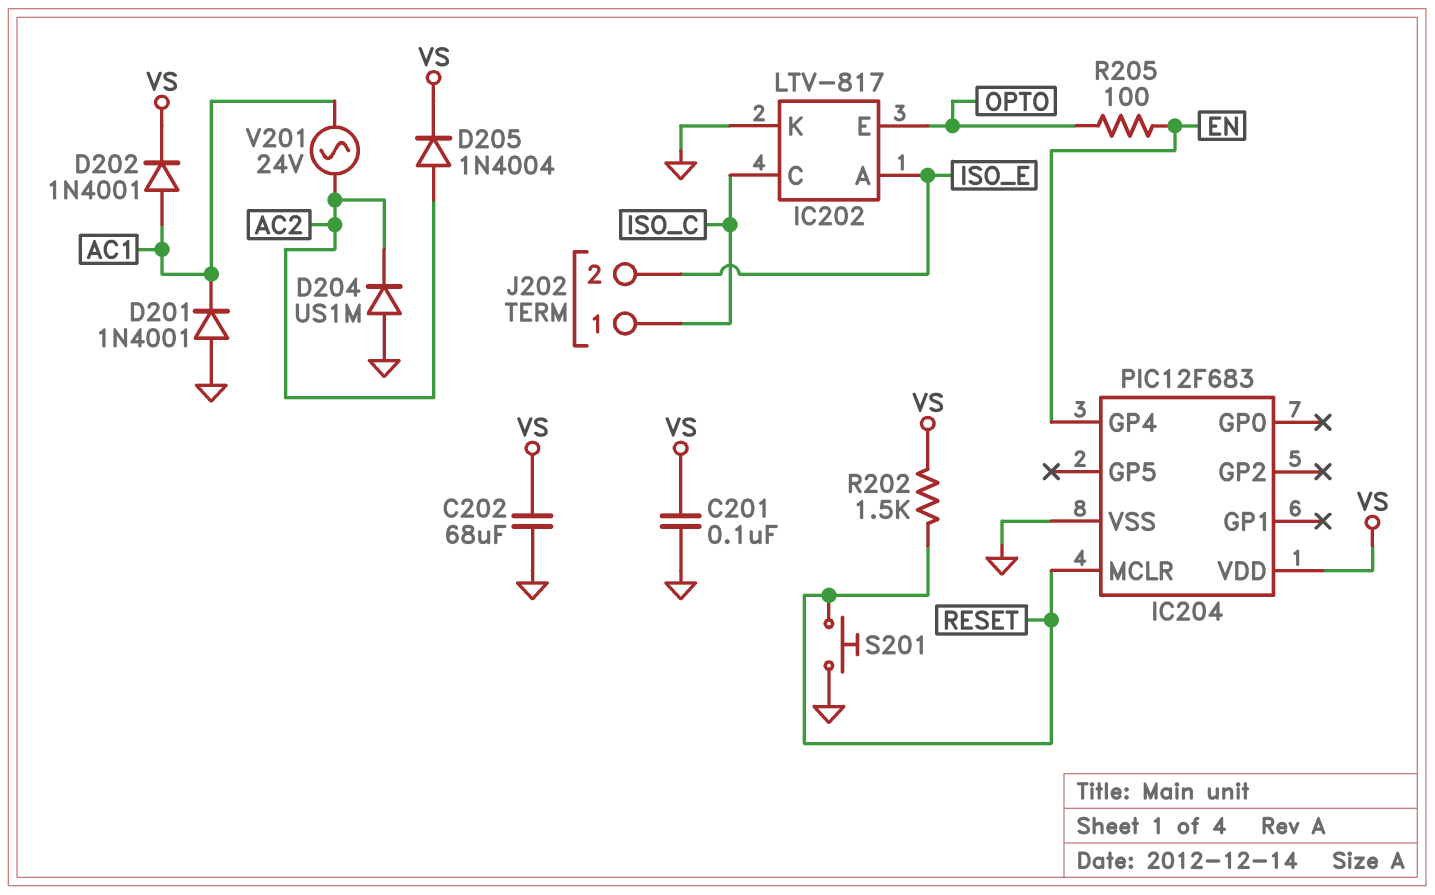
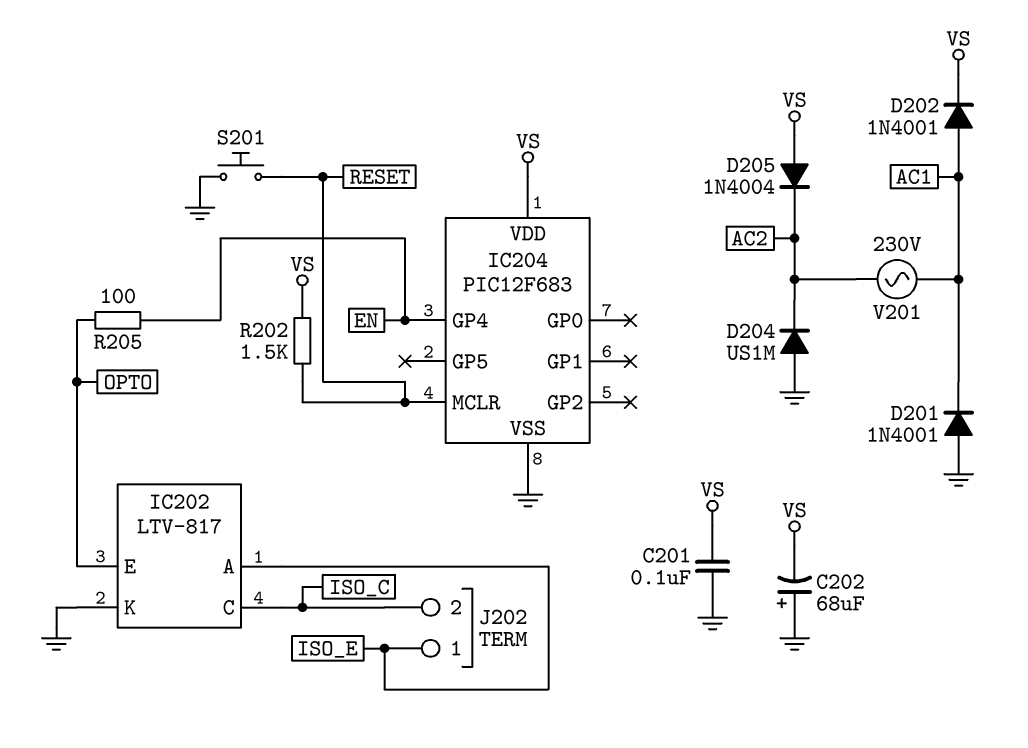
C202: 68uF (GND, VS) -> 68uF (plus GND, minus VS)
D205: diode 1N4004 (A AC2, K VS) -> diode 1N4004 (A VS, K AC2)
J202 pin 1: ISO_C -> ISO_E
J202 pin 2: ISO_E -> ISO_C
V201: AC 24V (AC1, AC2) -> AC 230V (AC1, AC2)

